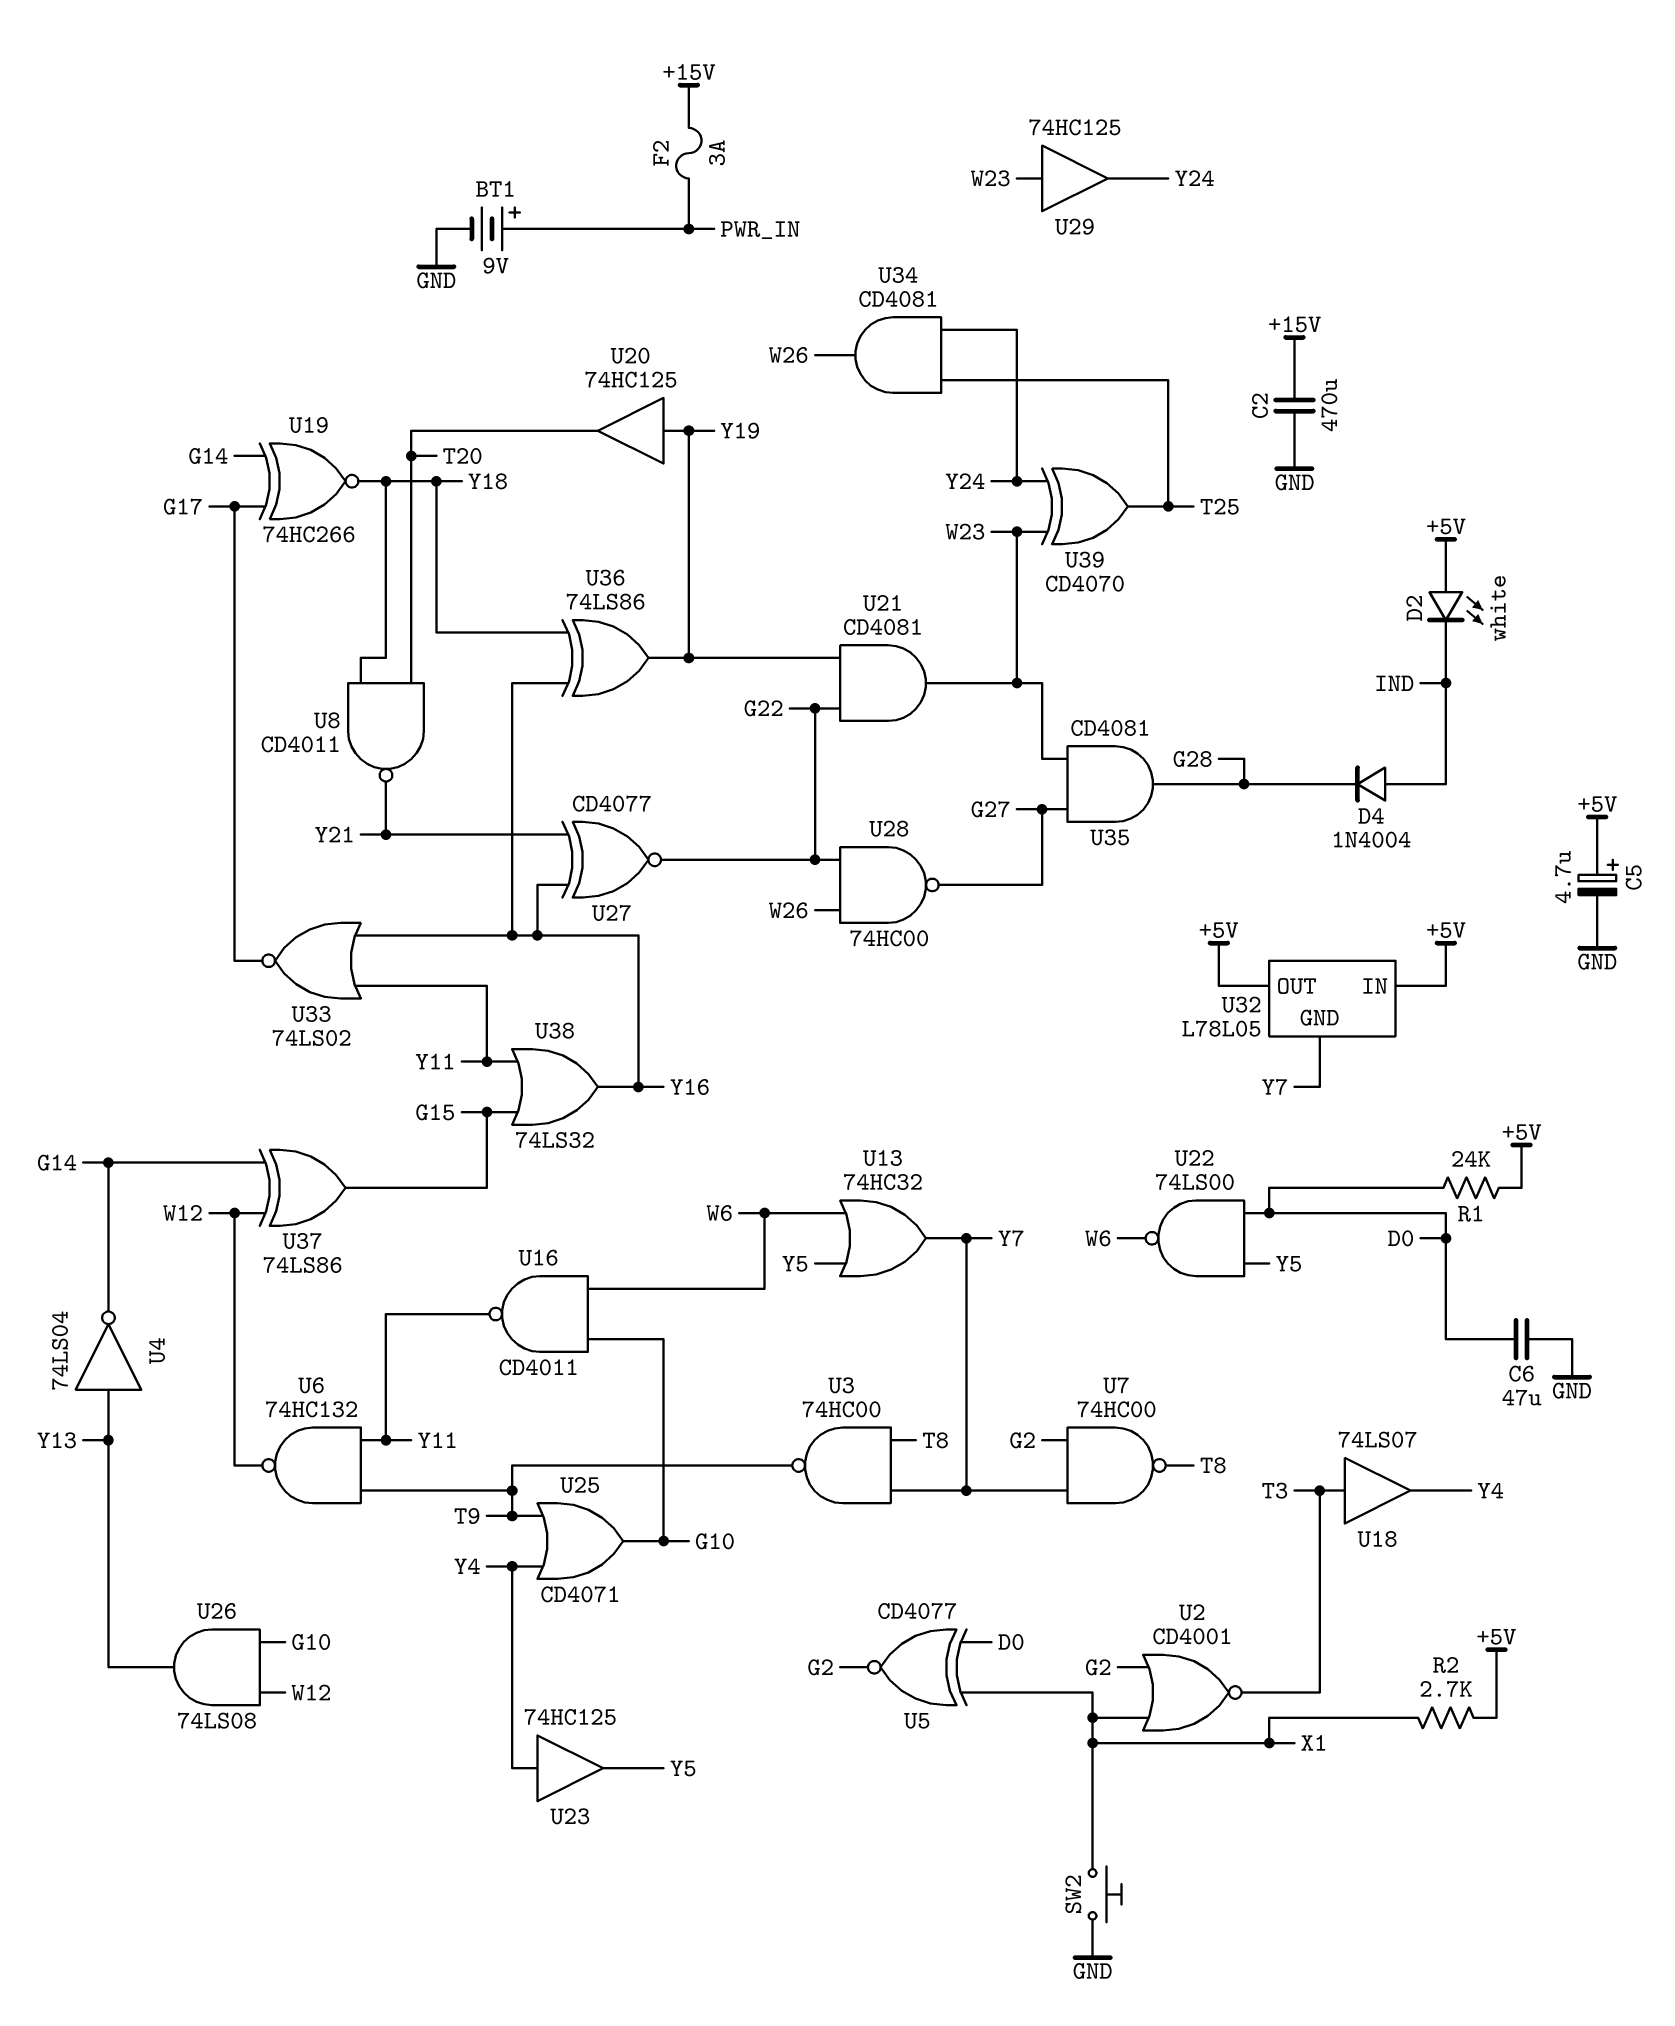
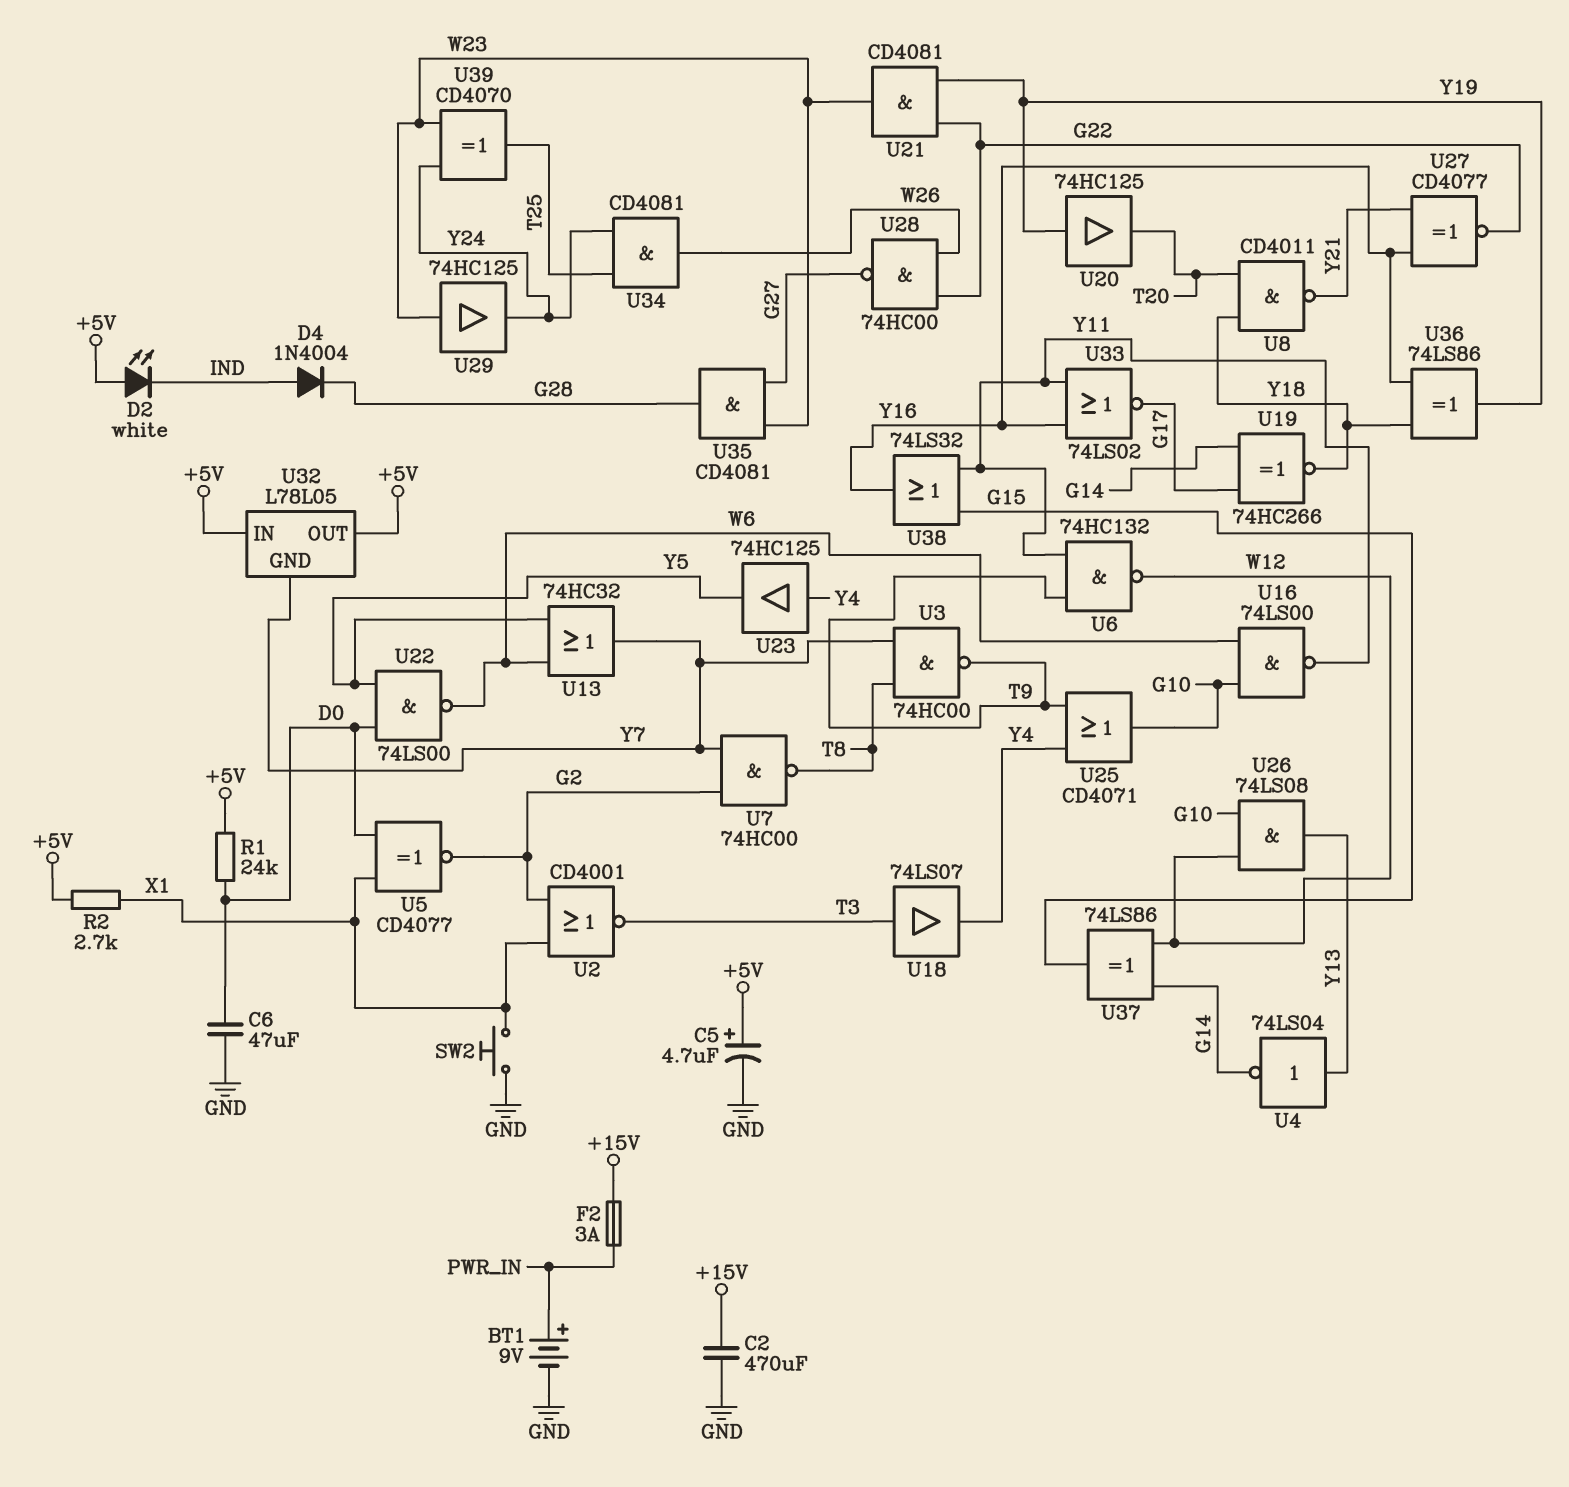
U16: NAND CD4011 (in G10, in W6, out Y11) -> NAND 74LS00 (in G10, in W6, out Y11)

